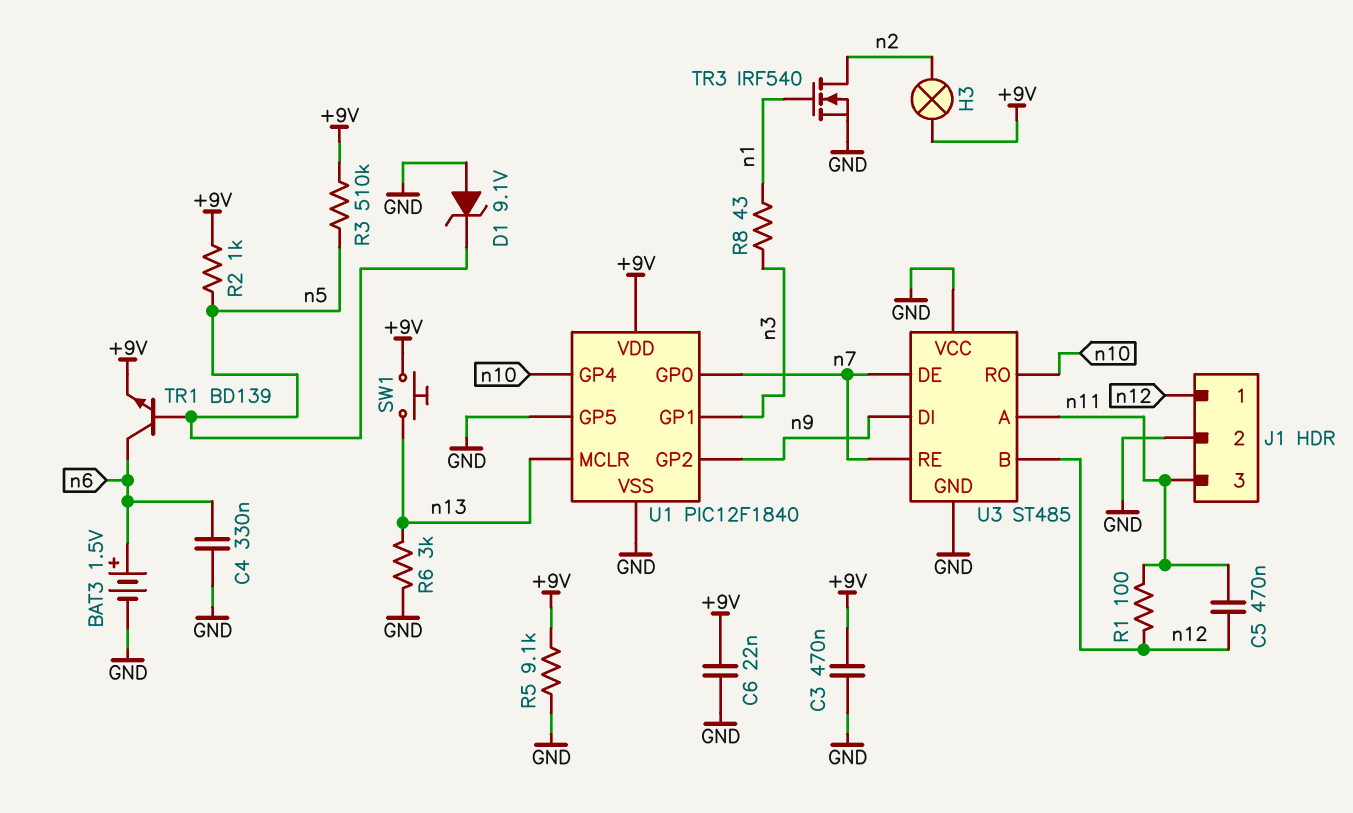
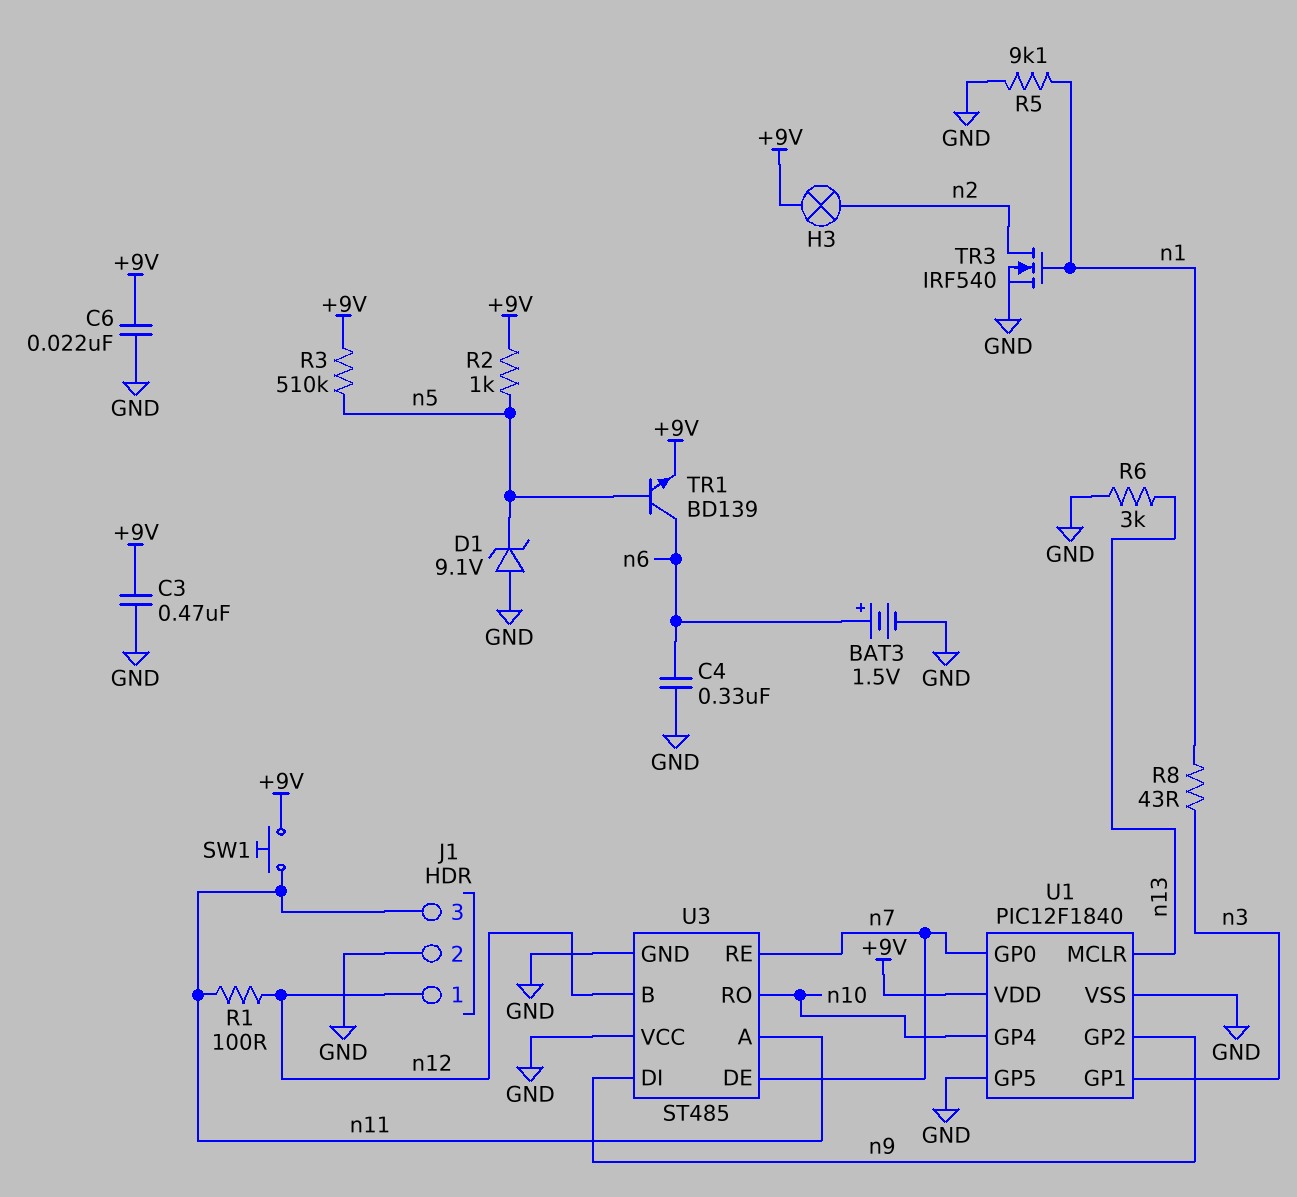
C5: 470nF (n11, n12) -> none
R5: 9.1k (+9V, GND) -> 9.1k (GND, n1)
SW1: button (+9V, n13) -> button (+9V, n11)

